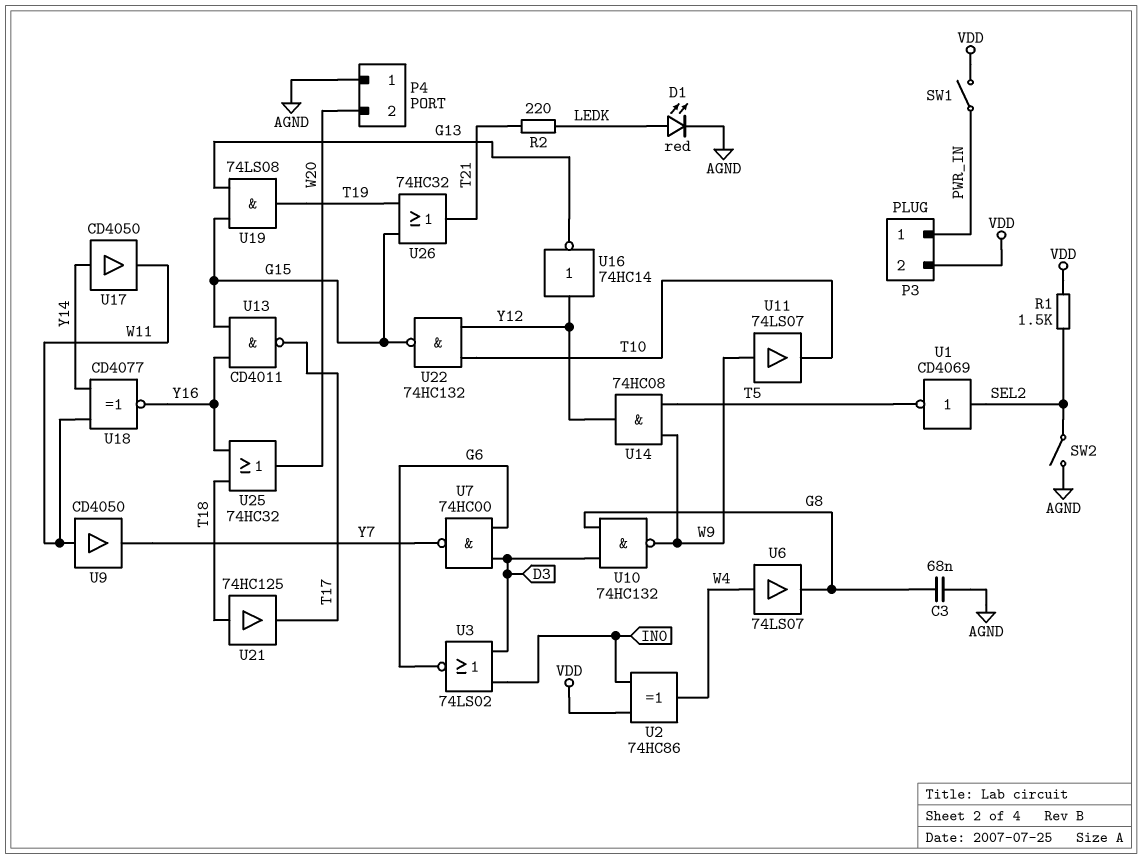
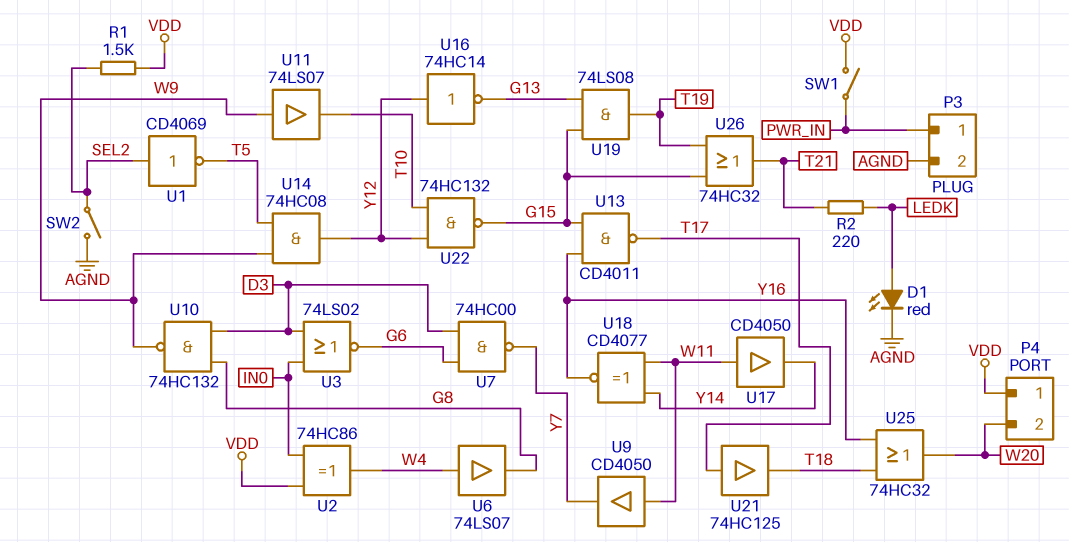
C3: 68nF (AGND, G8) -> none
P3 pin 2: VDD -> AGND
P4 pin 1: AGND -> VDD
U17: buffer CD4050 (in Y14, out W11) -> buffer CD4050 (in W11, out Y14)
U21: buffer 74HC125 (in T18, out T17) -> buffer 74HC125 (in T17, out T18)

